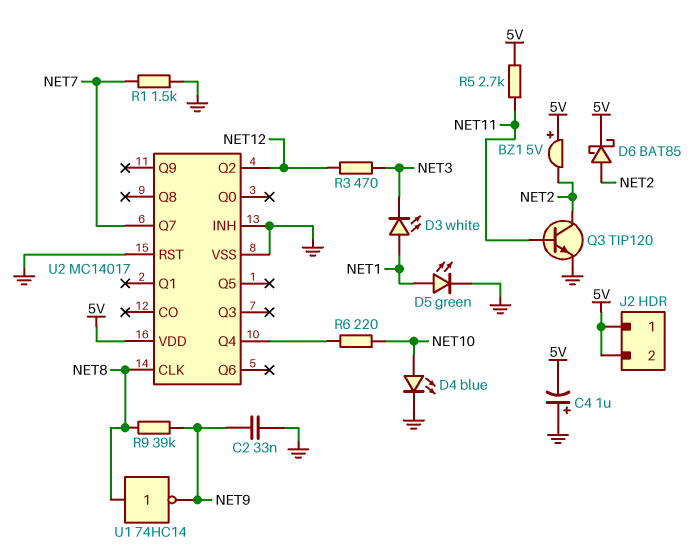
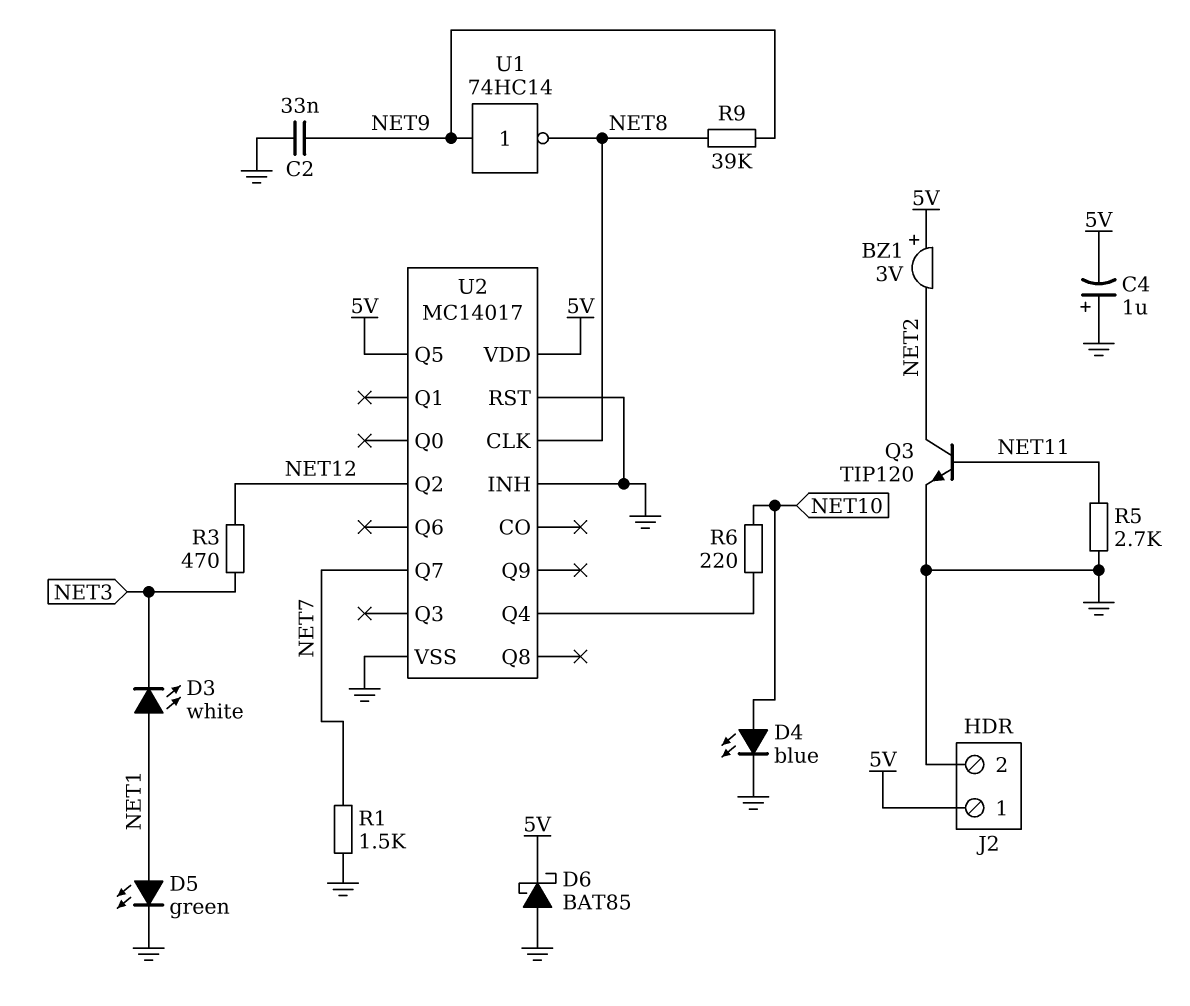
BZ1: buzzer 5V (plus 5V, minus NET2) -> buzzer 3V (plus 5V, minus NET2)
D6: schottky BAT85 (A NET2, K 5V) -> schottky BAT85 (A GND, K 5V)
J2 pin 2: 5V -> GND
R5: 2.7k (5V, NET11) -> 2.7k (GND, NET11)
U1: NOT 74HC14 (in NET8, out NET9) -> NOT 74HC14 (in NET9, out NET8)
U2 pin Q5: none -> 5V

